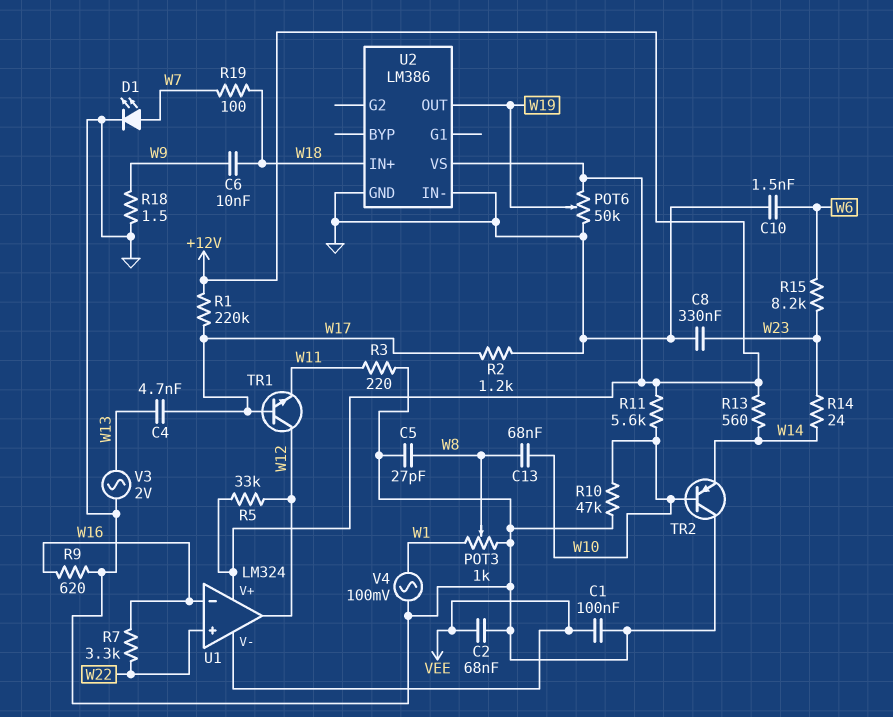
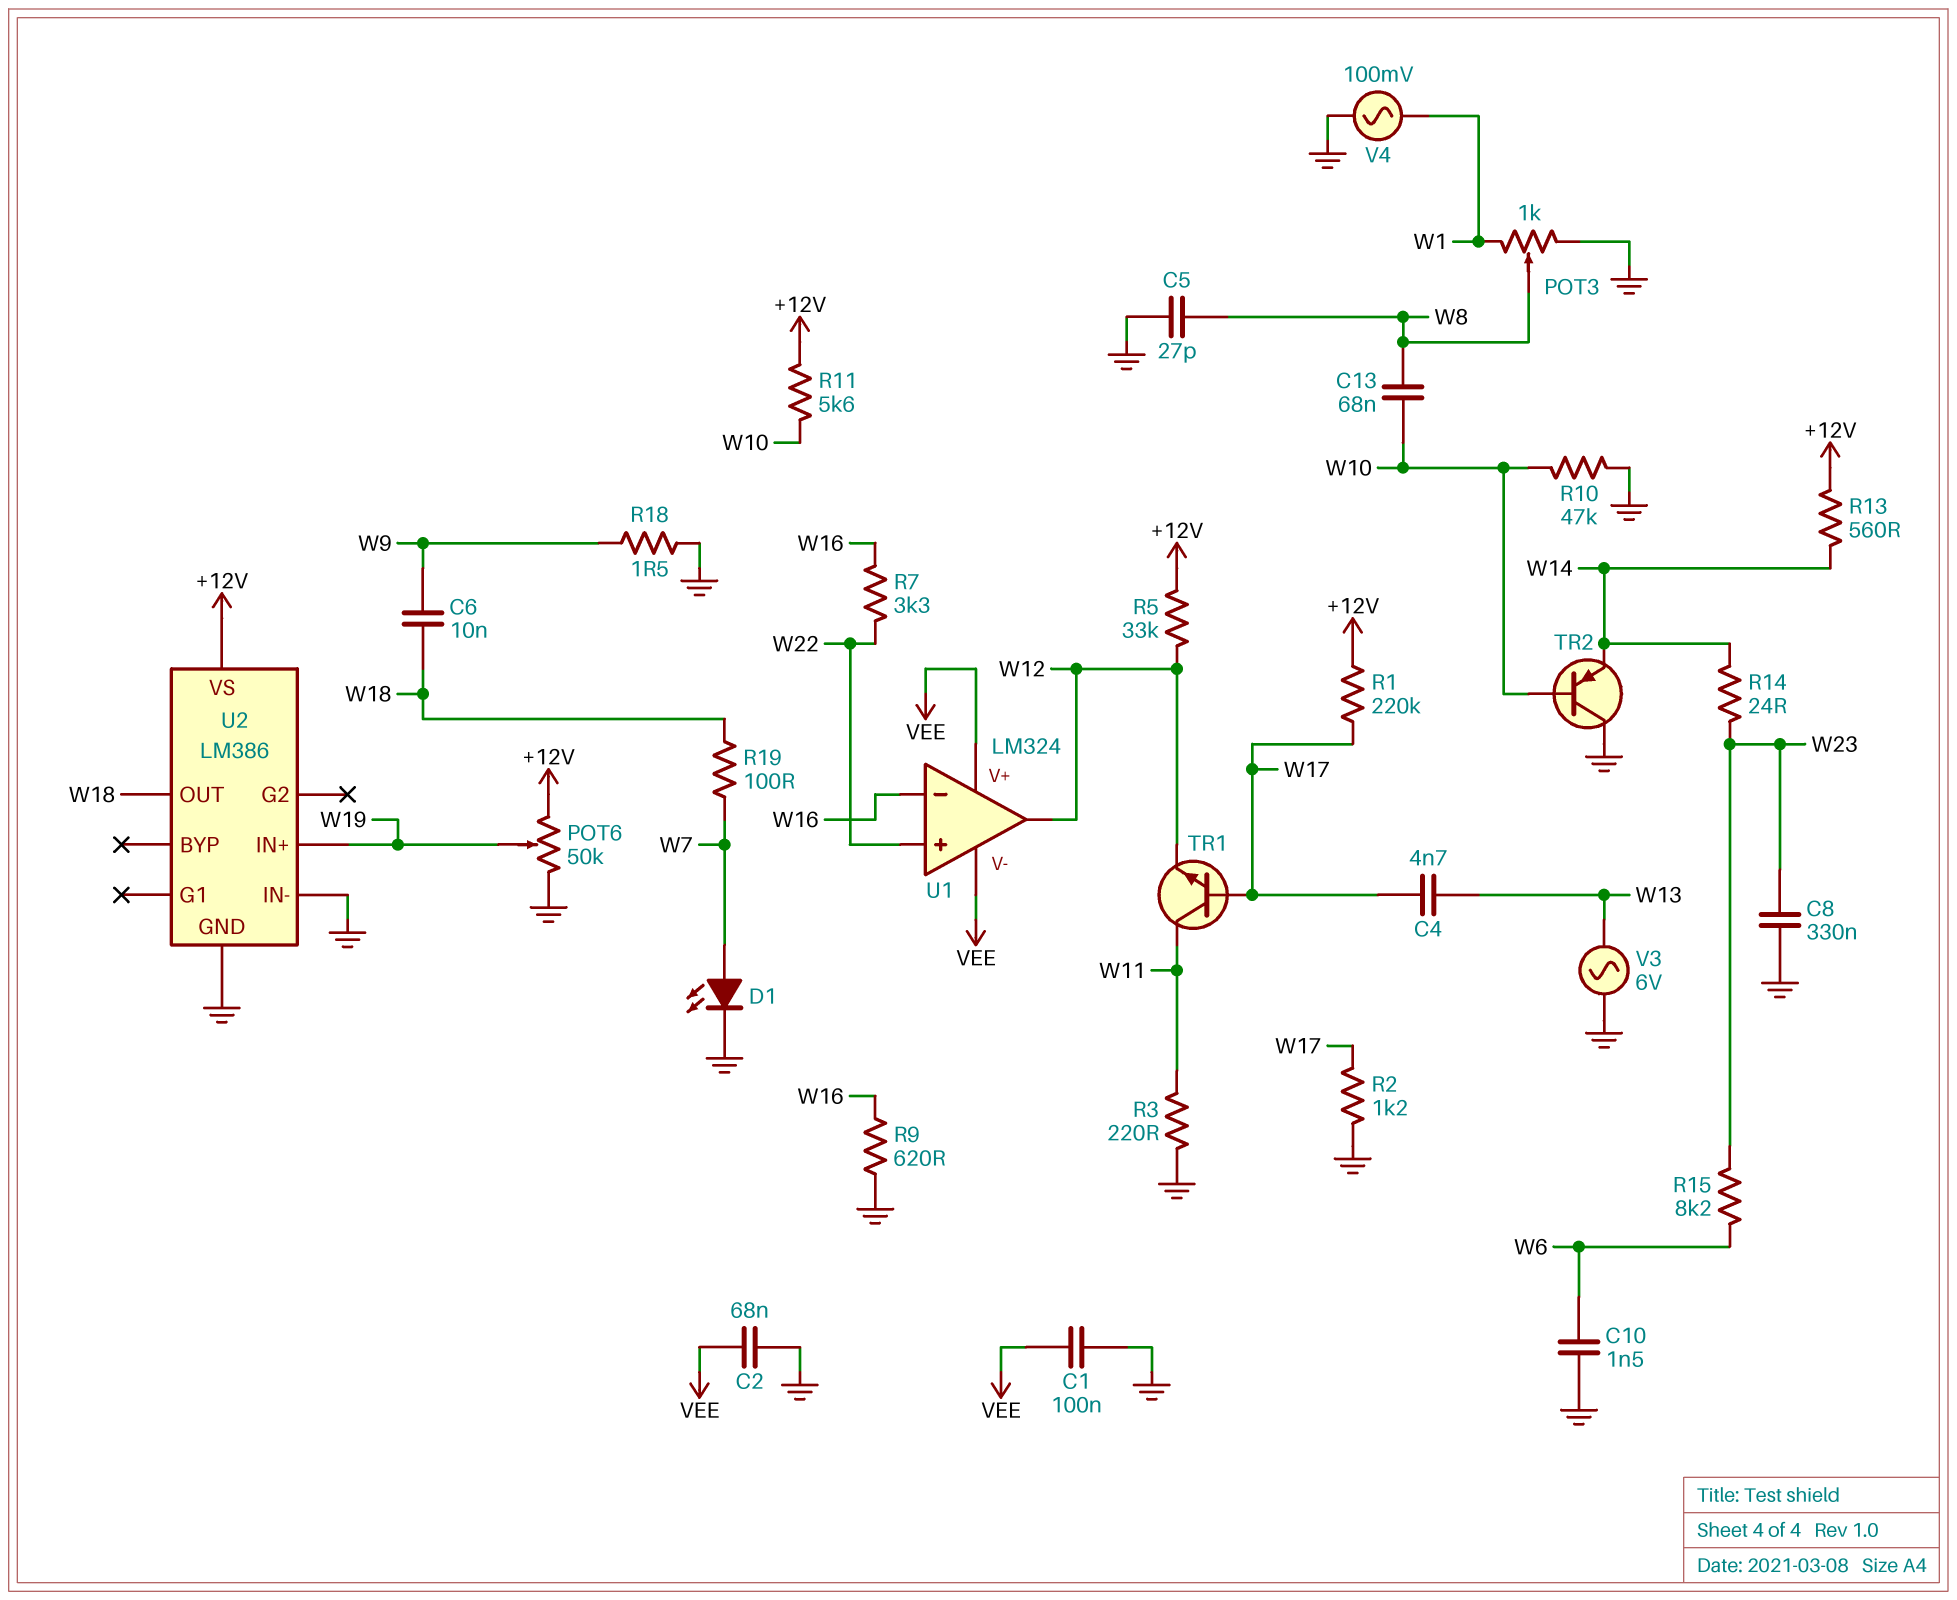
TR1: NPN (B W17, C W12, E W11) -> NPN (B W17, C W11, E W12)
U1 pin V+: +12V -> VEE
U2 pin IN+: W18 -> W19
U2 pin OUT: W19 -> W18
V3: AC 2V (GND, W13) -> AC 6V (GND, W13)

